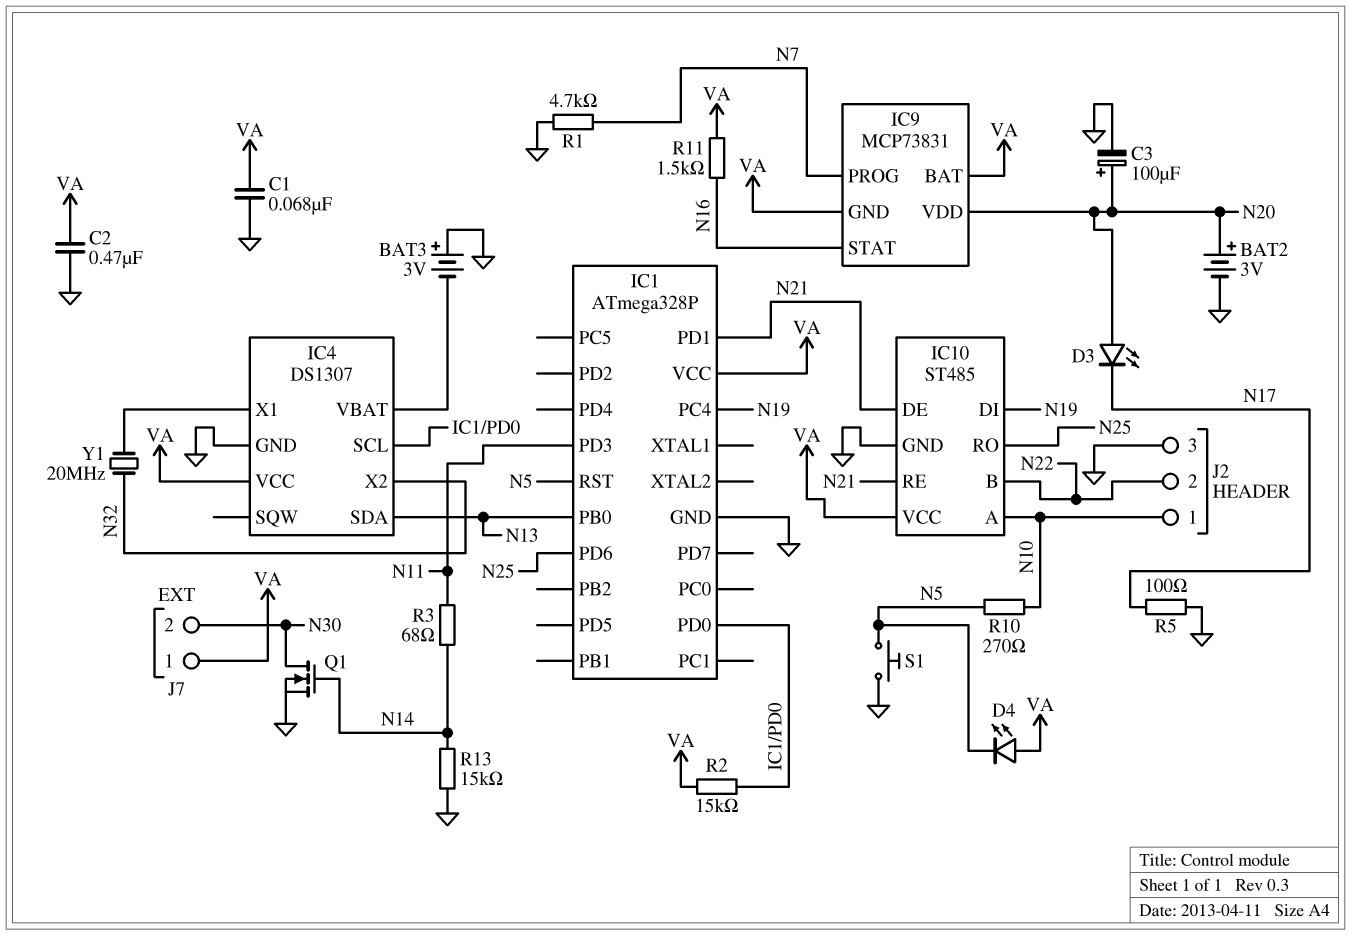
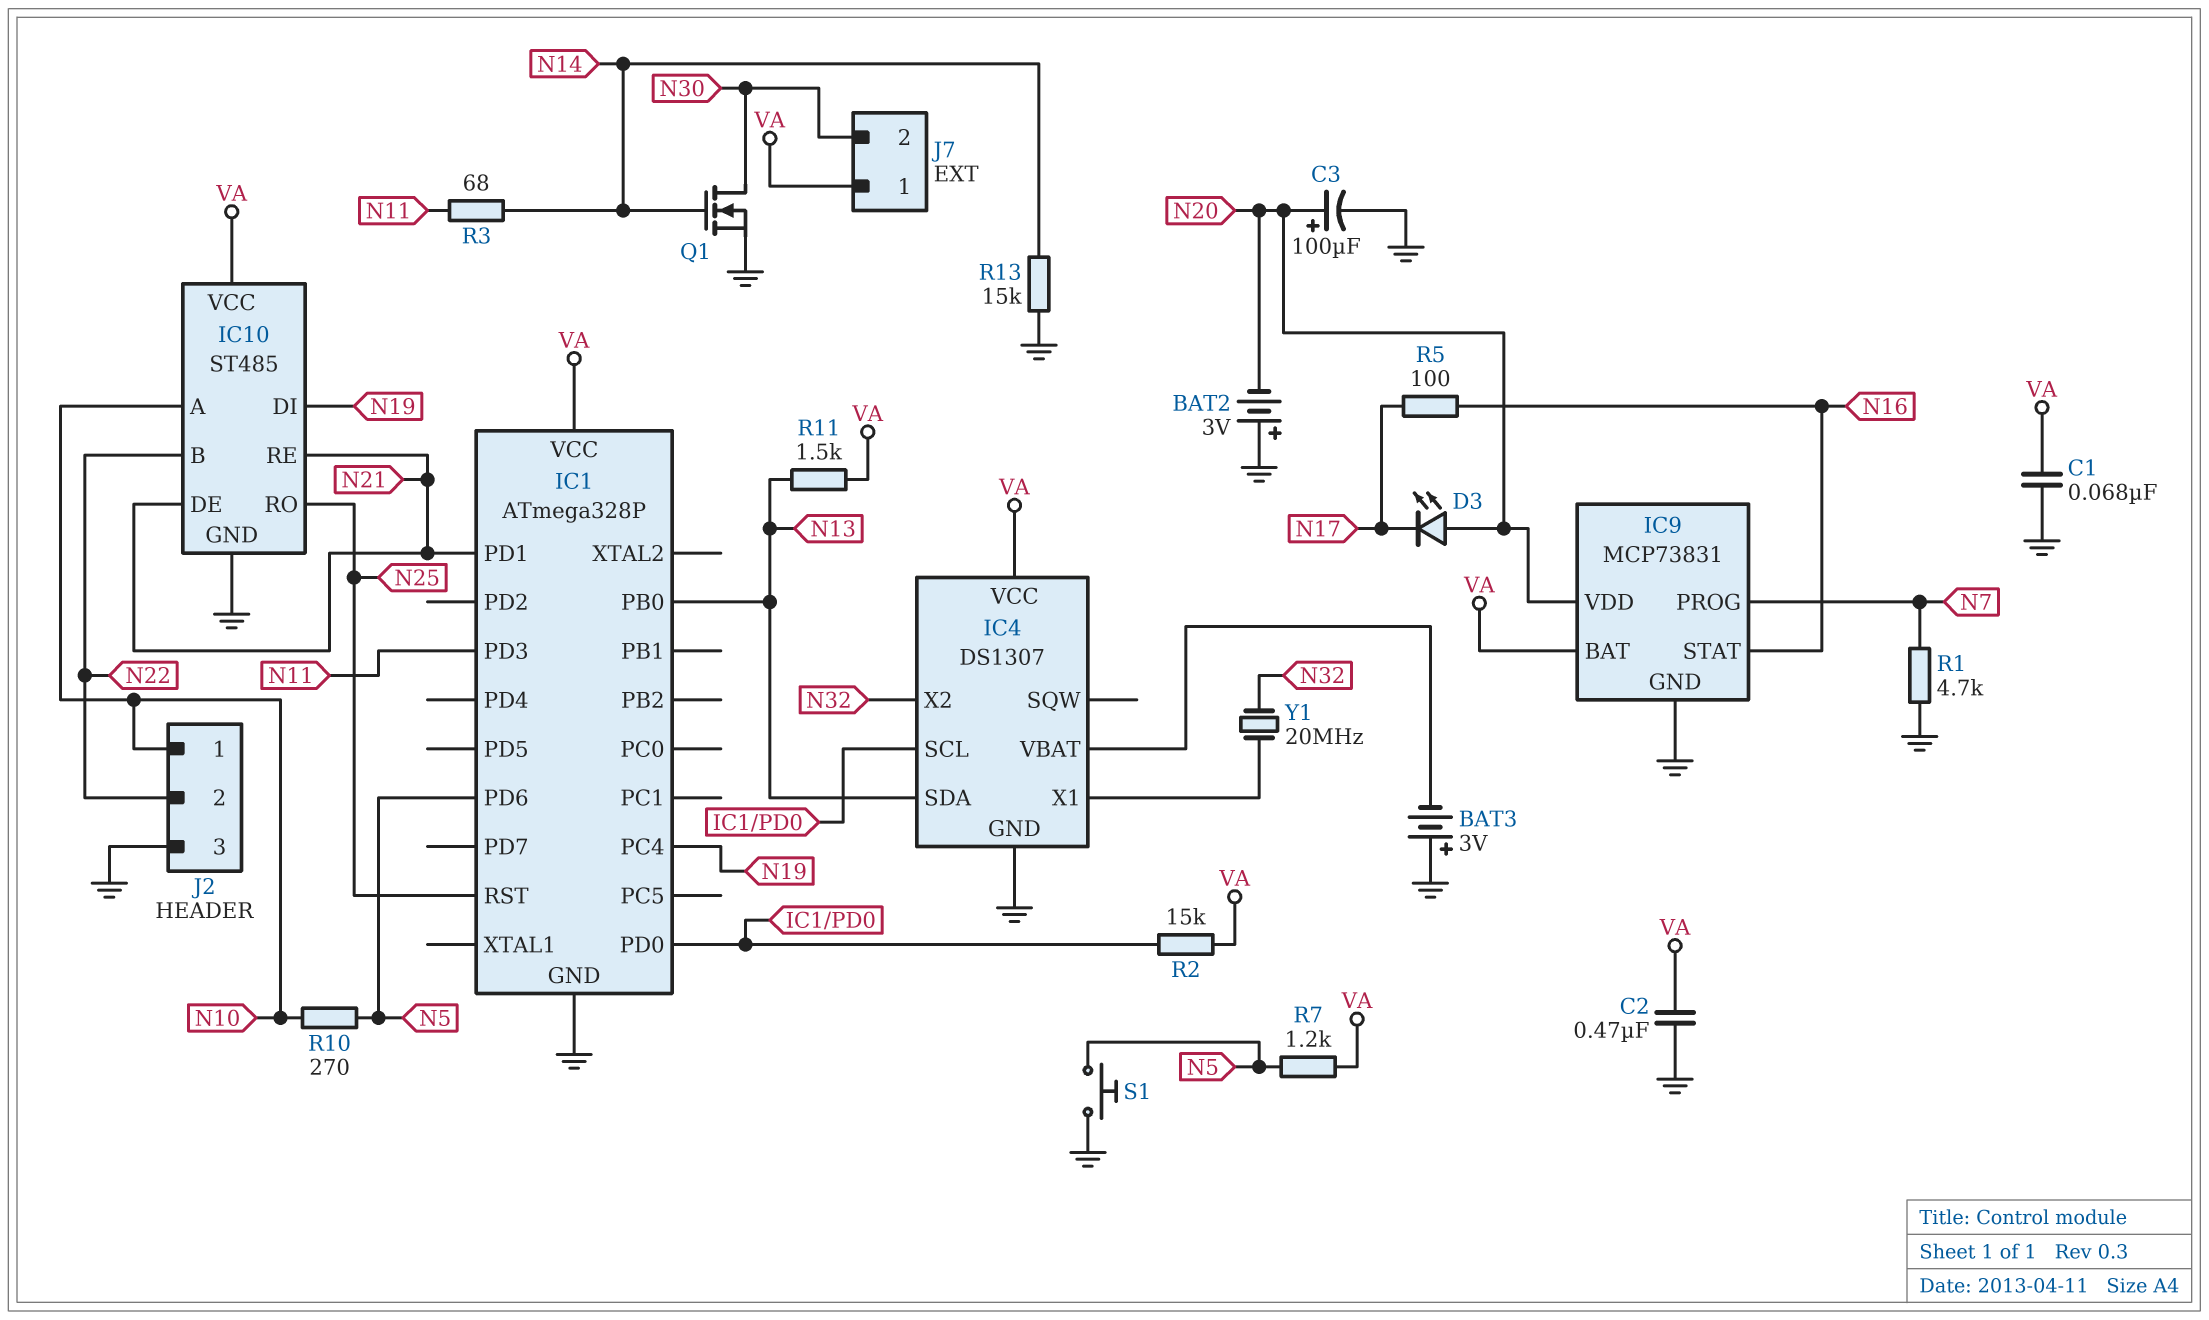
BAT2: 3V (plus N20, minus GND) -> 3V (plus GND, minus N20)
D4: LED (A VA, K N5) -> none
IC1 pin PD6: N25 -> N5
IC1 pin RST: N5 -> N25
IC9 pin GND: VA -> GND
R5: 100 (GND, N17) -> 100 (N16, N17)
R7: none -> 1.2k (N5, VA)
R11: 1.5k (N16, VA) -> 1.5k (N13, VA)

